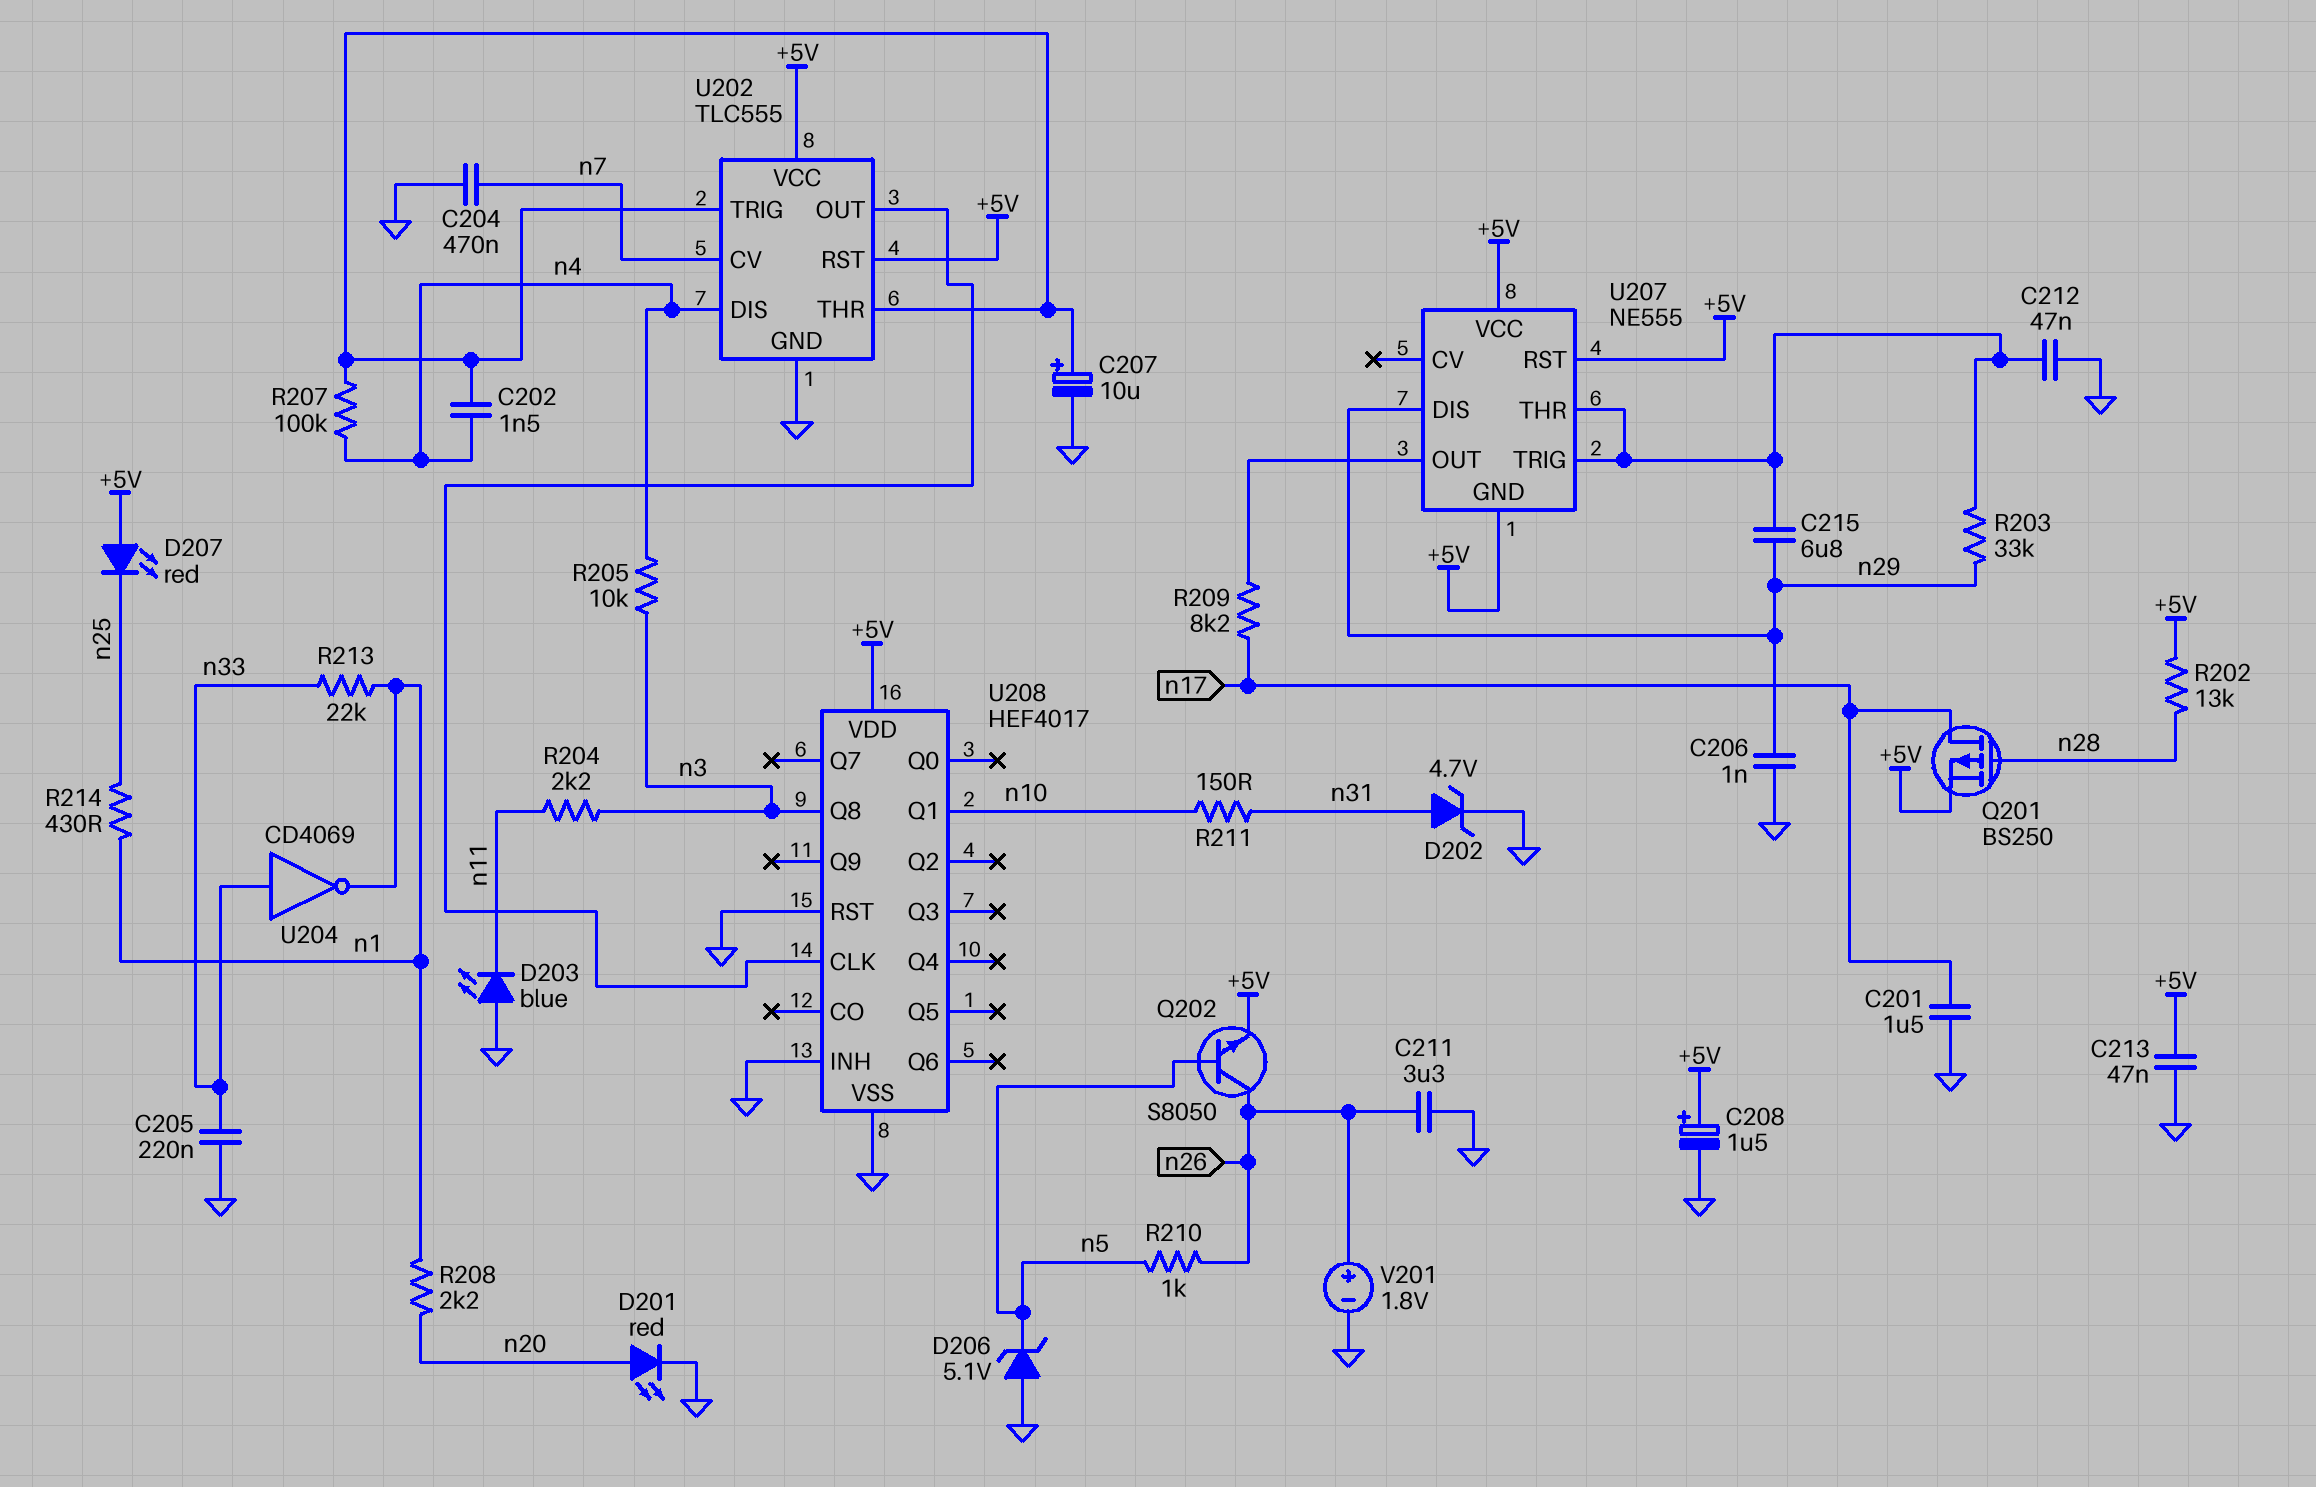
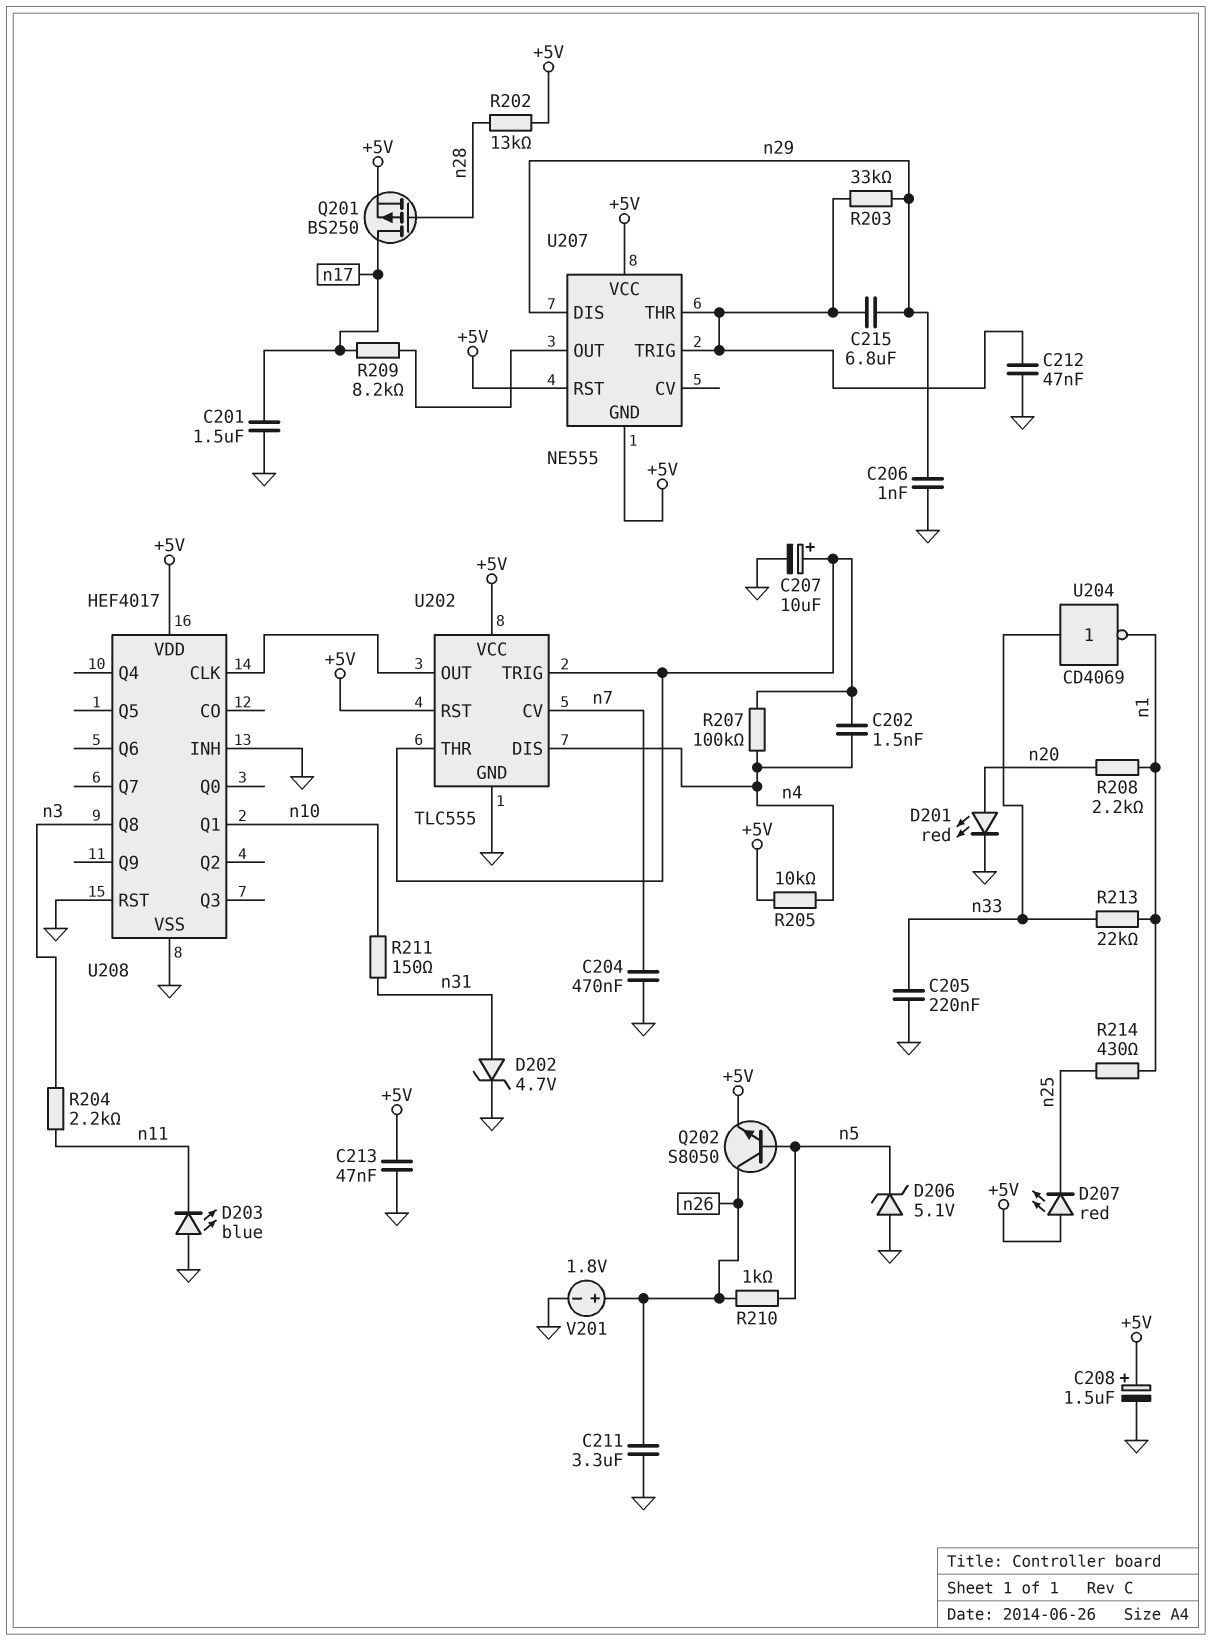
R205: 10k (n3, n4) -> 10k (+5V, n4)

